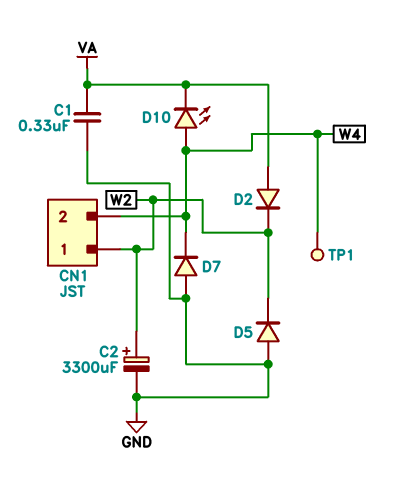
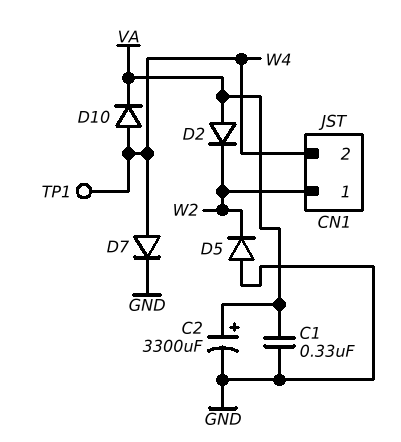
C2: 3300uF (plus W2, minus GND) -> 3300uF (plus VA, minus GND)
D7: diode (A GND, K W4) -> diode (A W4, K GND)
D10: LED (A W4, K VA) -> diode (A W4, K VA)

